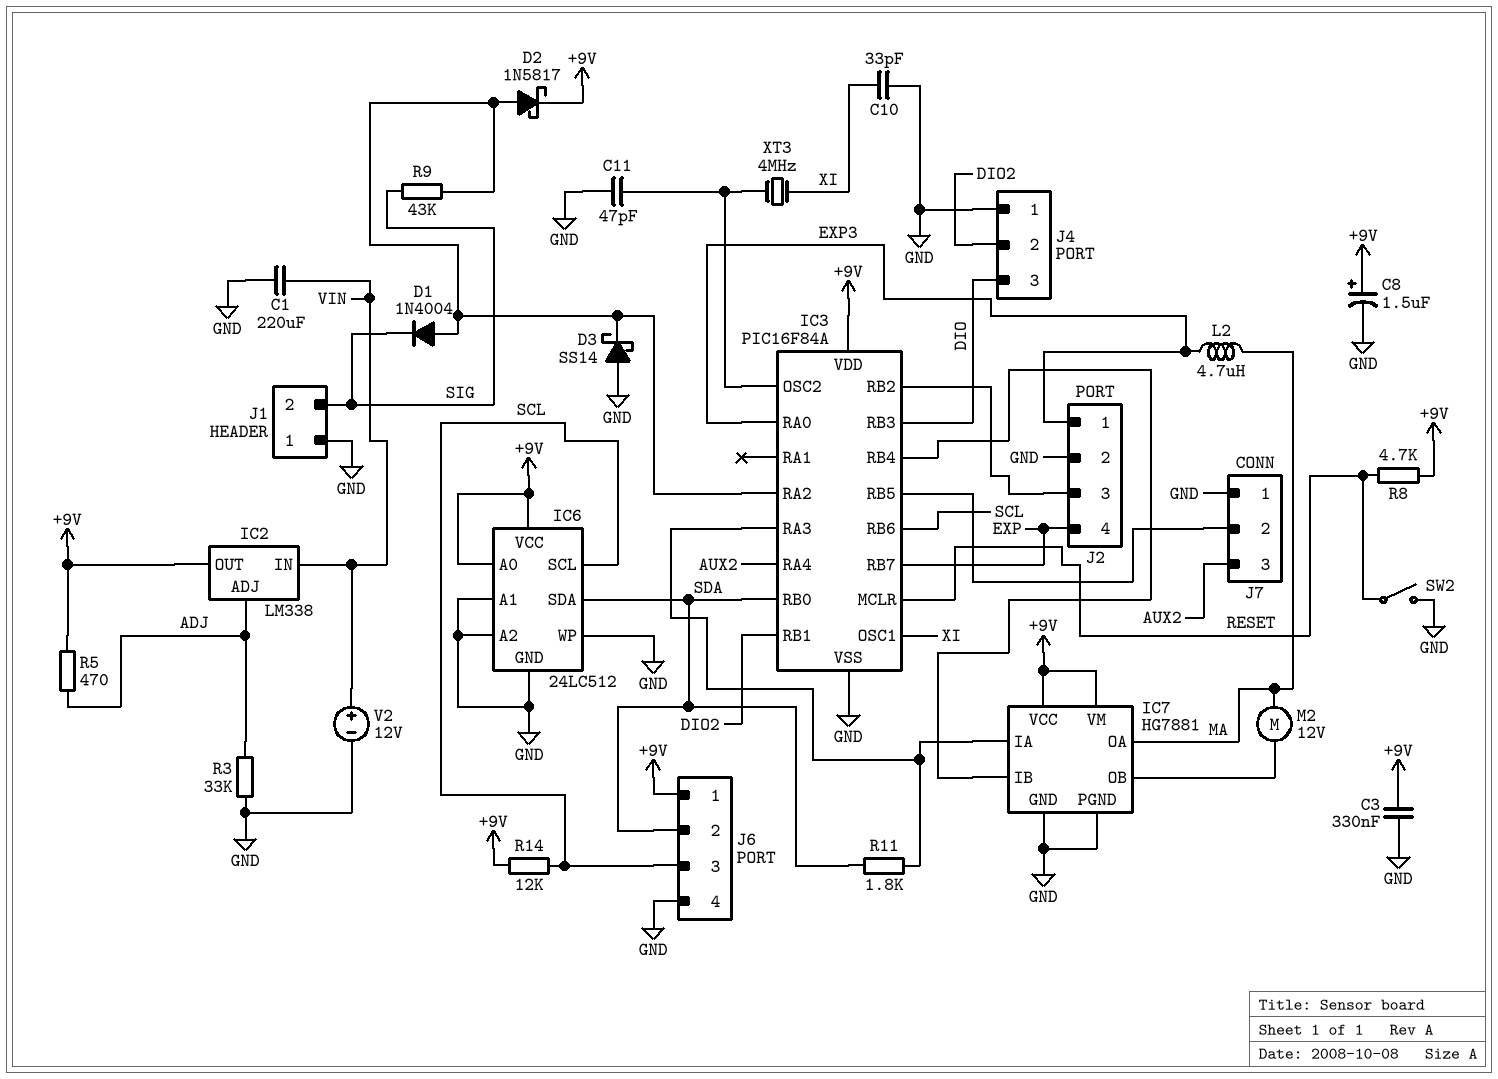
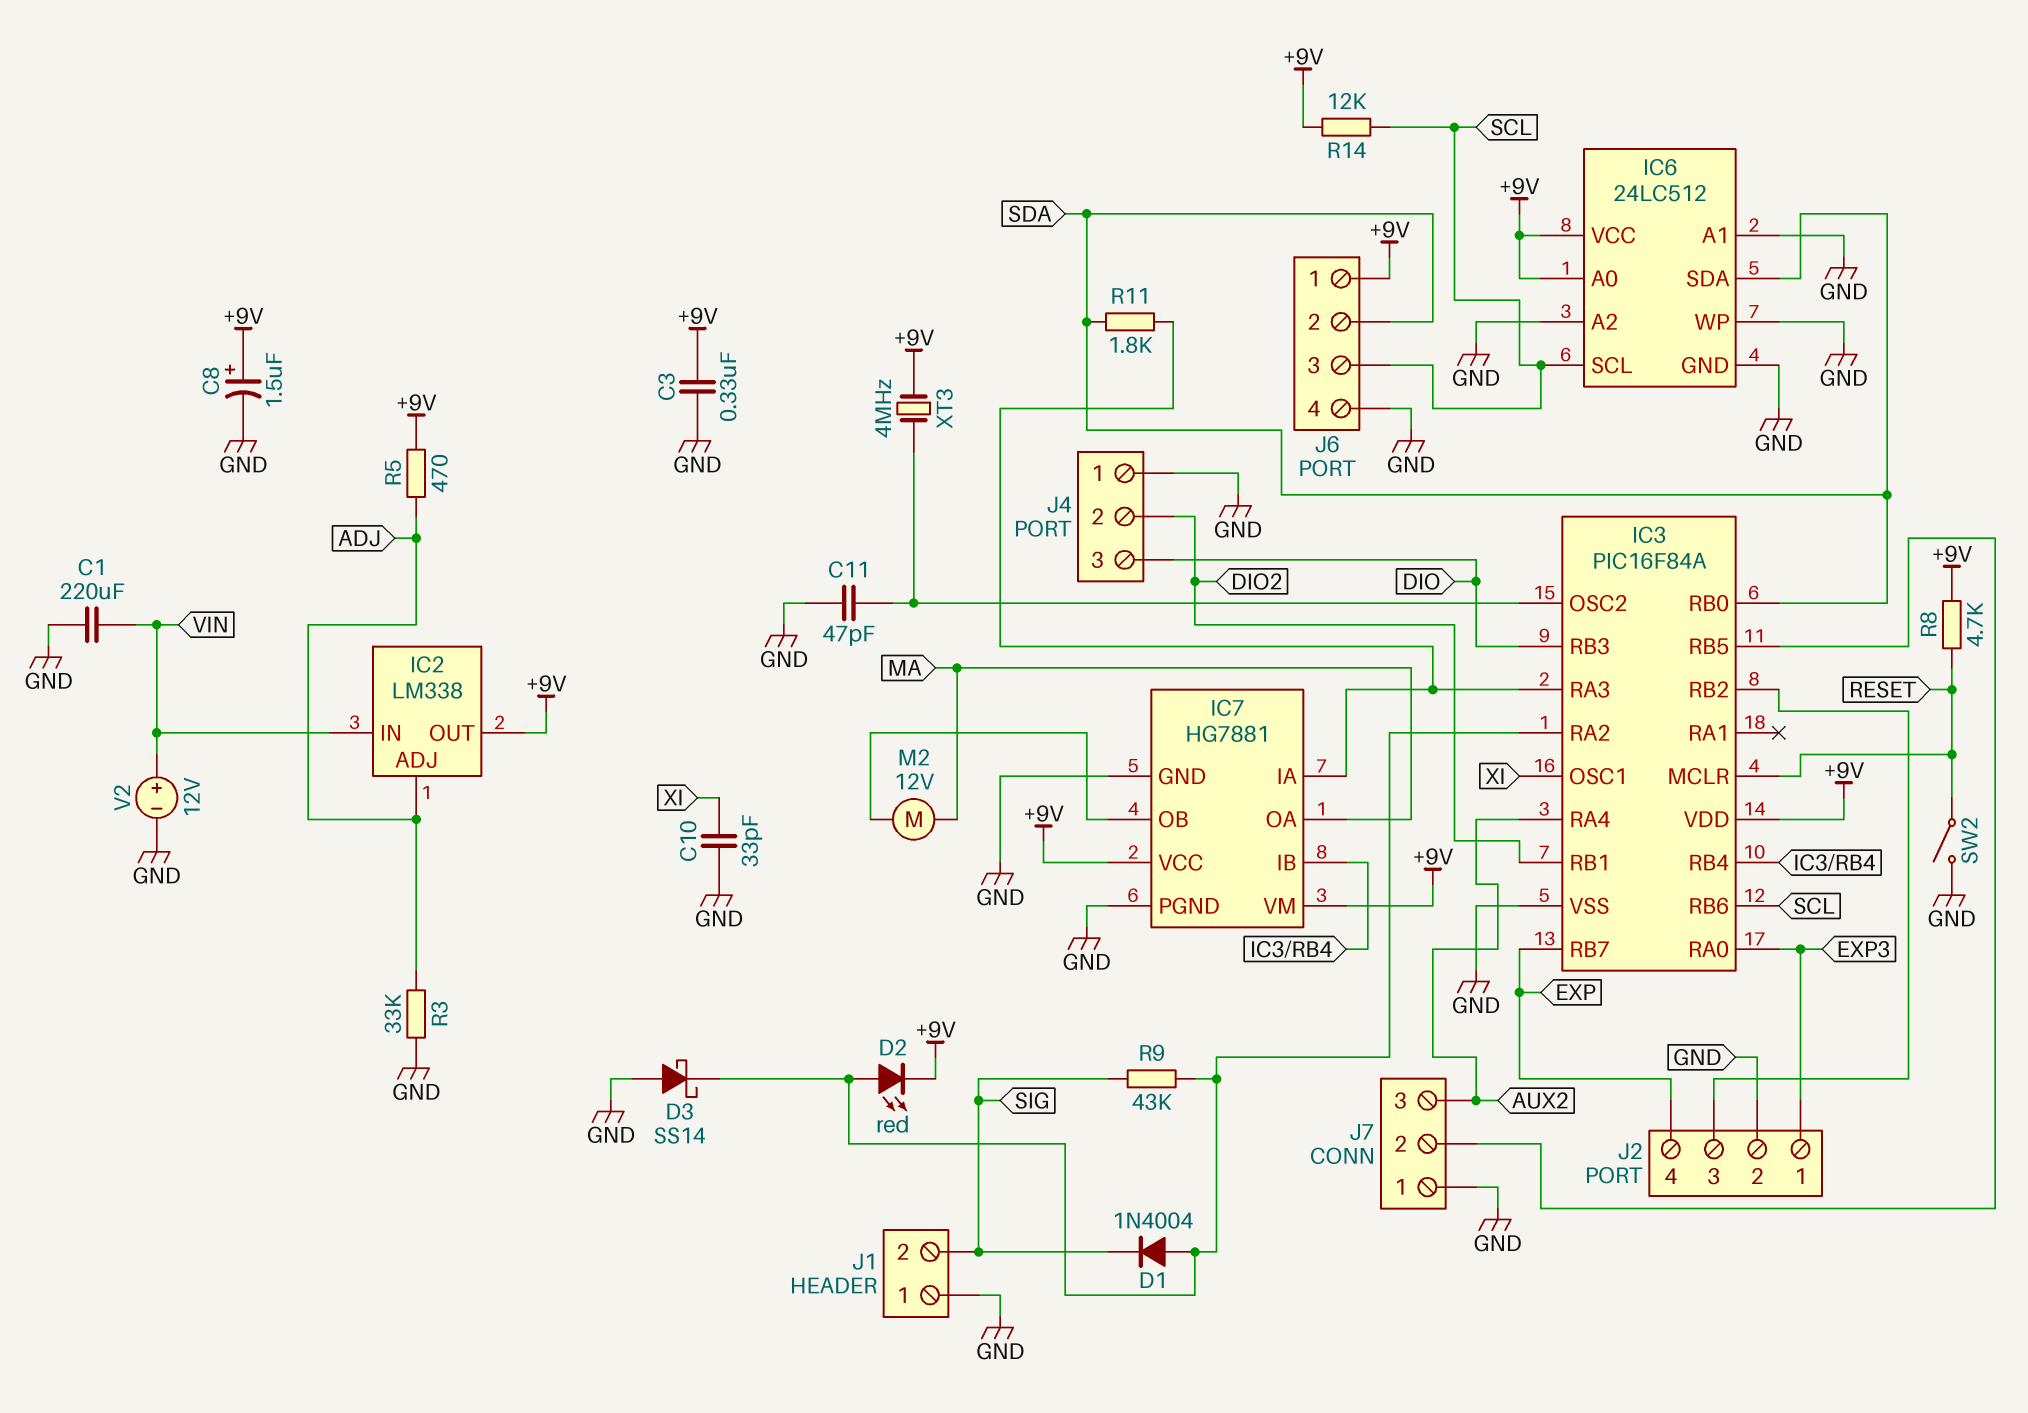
D2: schottky 1N5817 (A IC3/RA2, K +9V) -> LED red (A IC3/RA2, K +9V)
L2: 4.7uH (EXP3, MA) -> none
XT3: 4MHz (IC3/OSC2, XI) -> 4MHz (+9V, IC3/OSC2)

